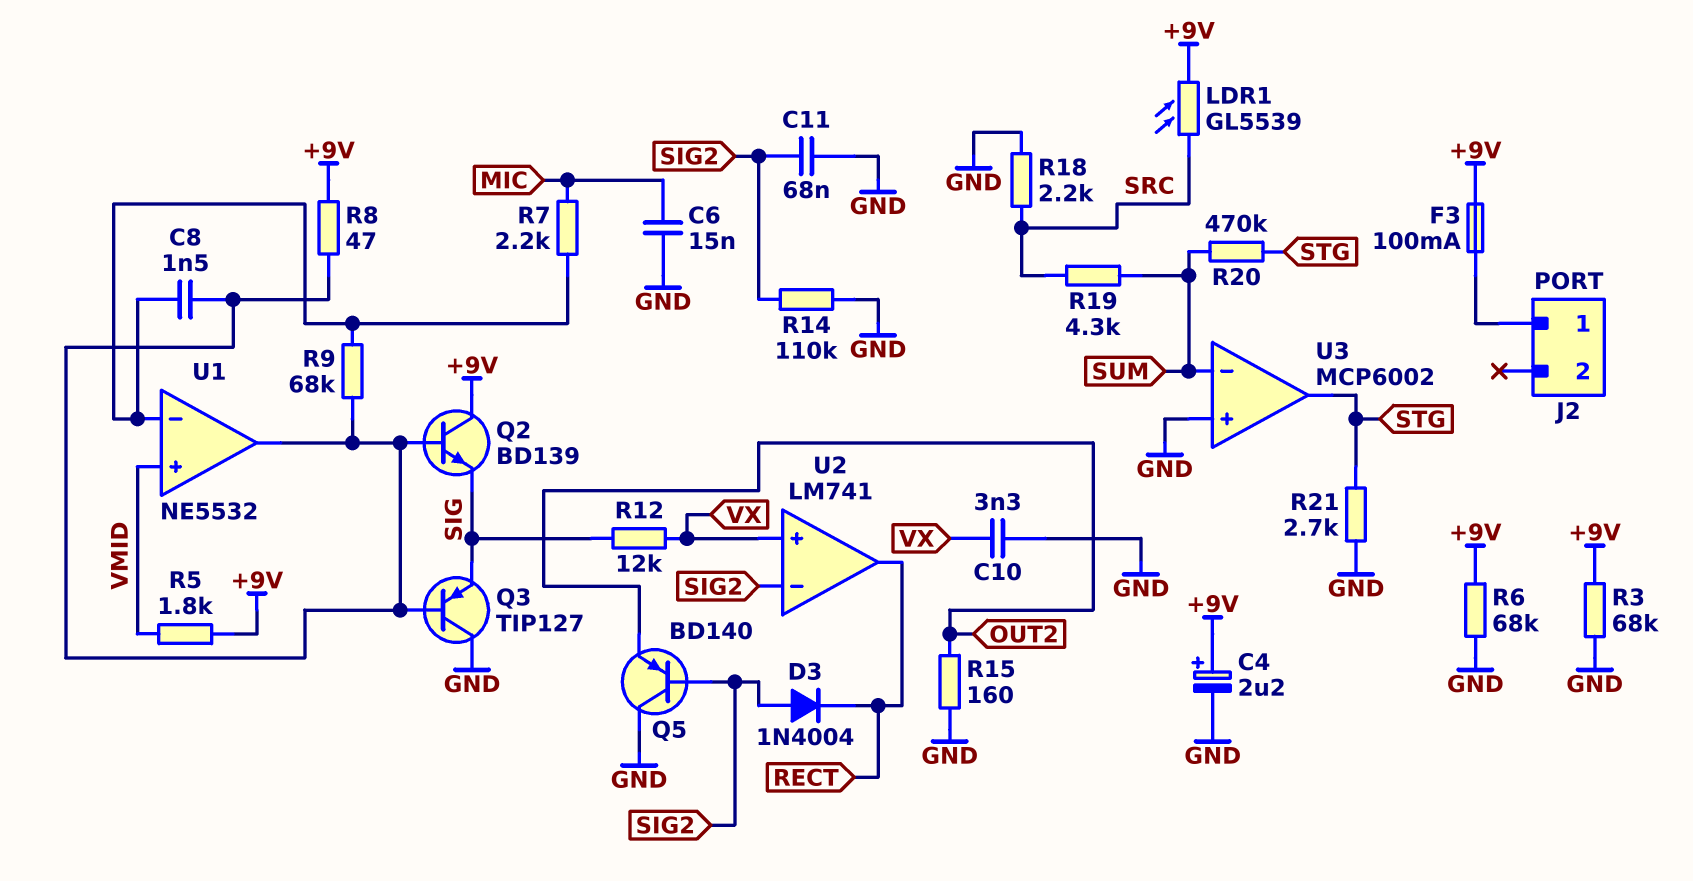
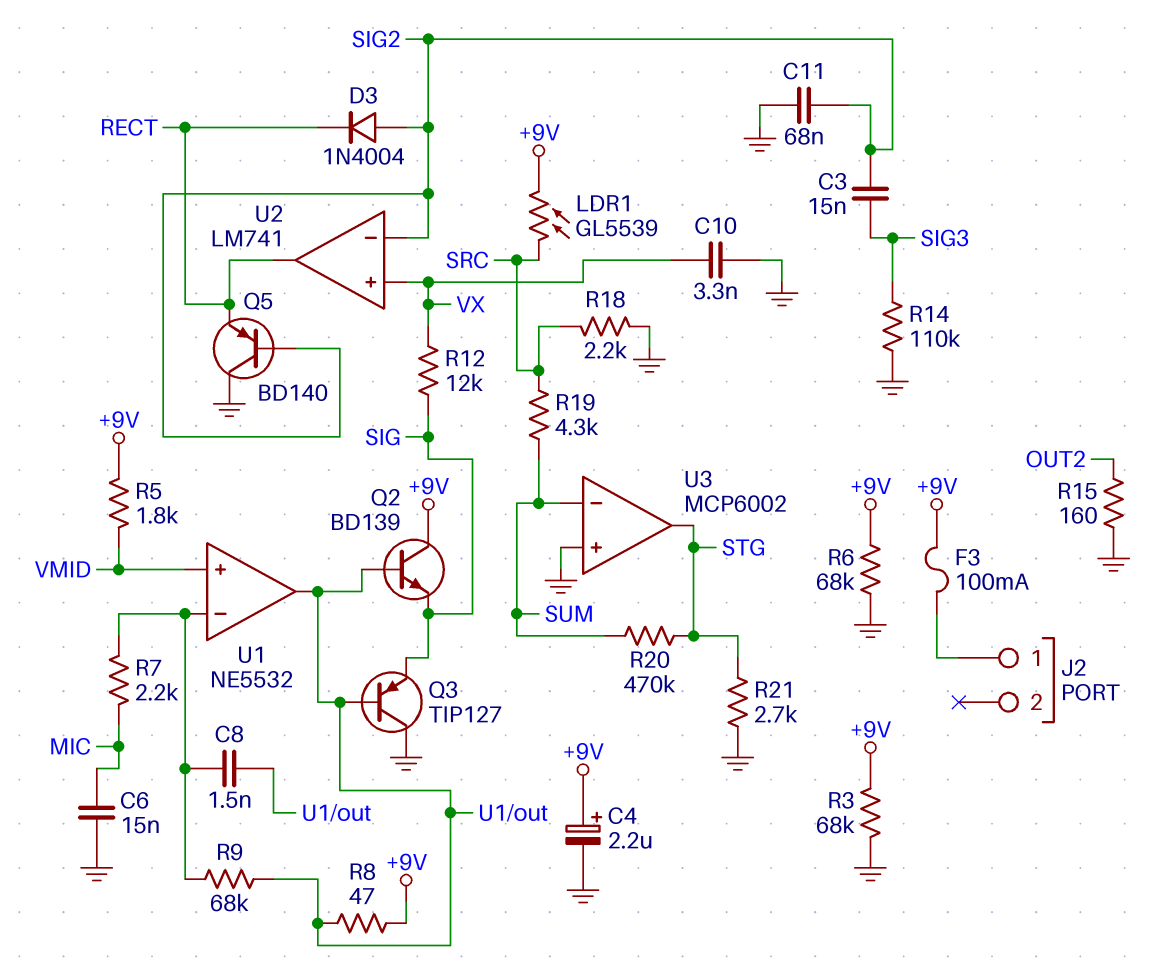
C3: none -> 15nF (SIG2, SIG3)
Q5: PNP BD140 (B SIG2, C GND, E OUT2) -> PNP BD140 (B SIG2, C GND, E RECT)
R14: 110k (GND, SIG2) -> 110k (GND, SIG3)

